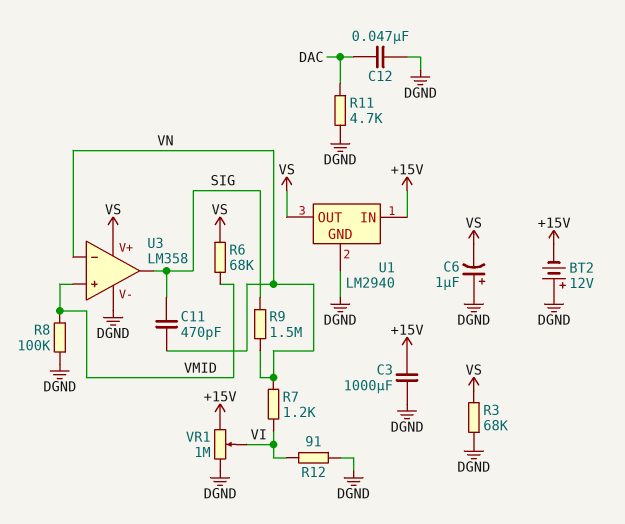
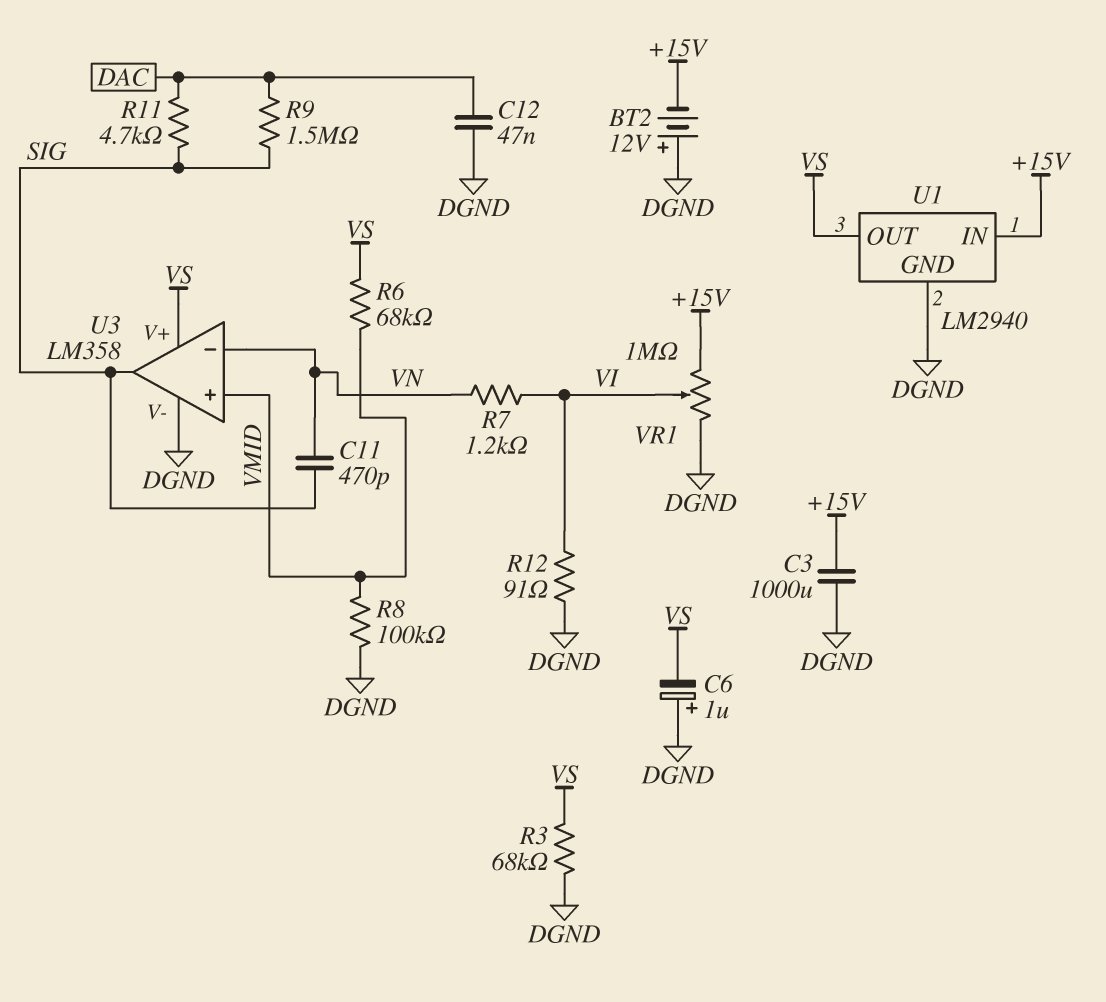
R9: 1.5M (SIG, VN) -> 1.5M (DAC, SIG)
R11: 4.7k (DAC, DGND) -> 4.7k (DAC, SIG)

